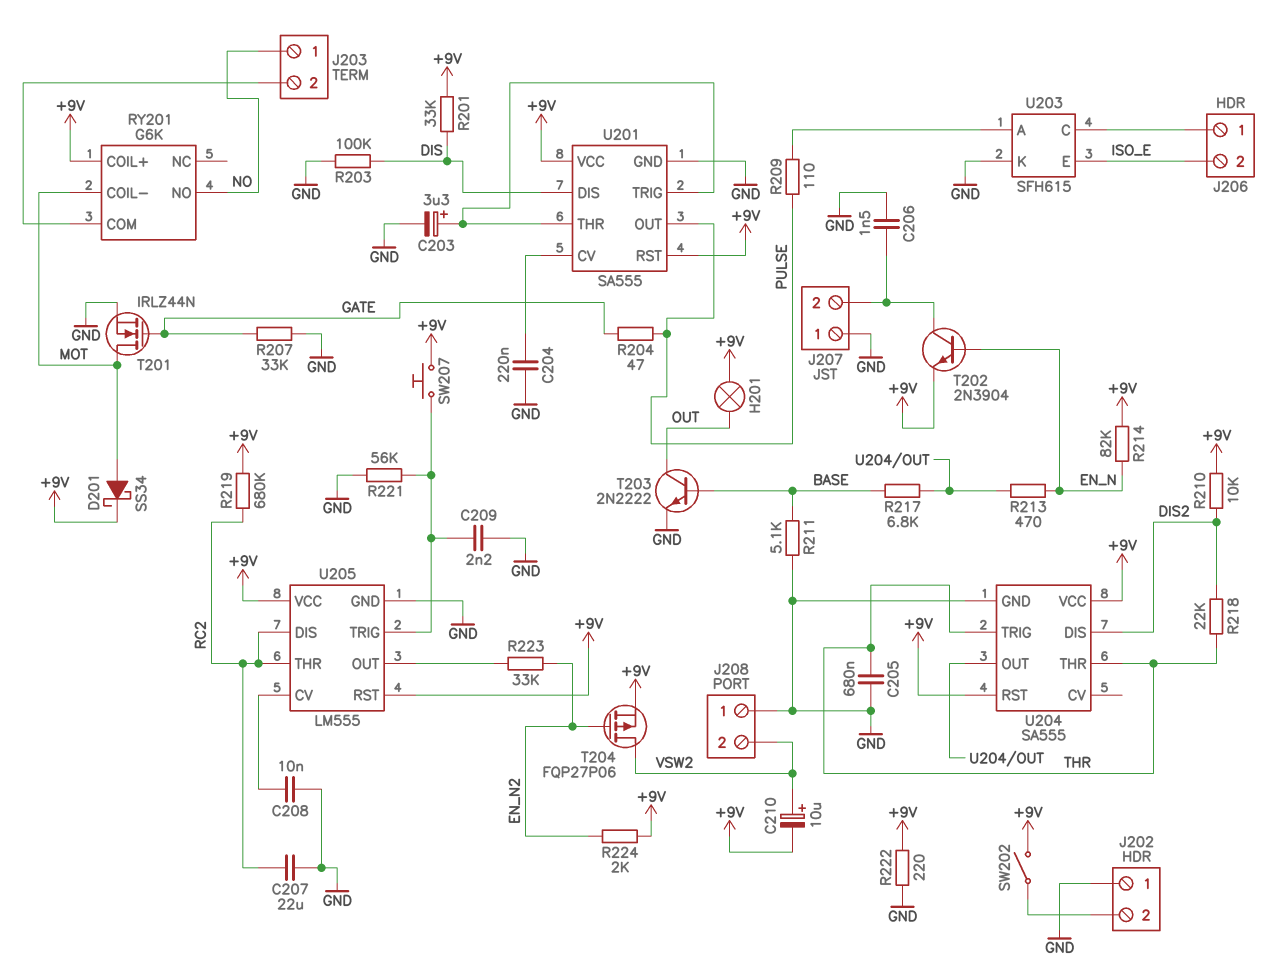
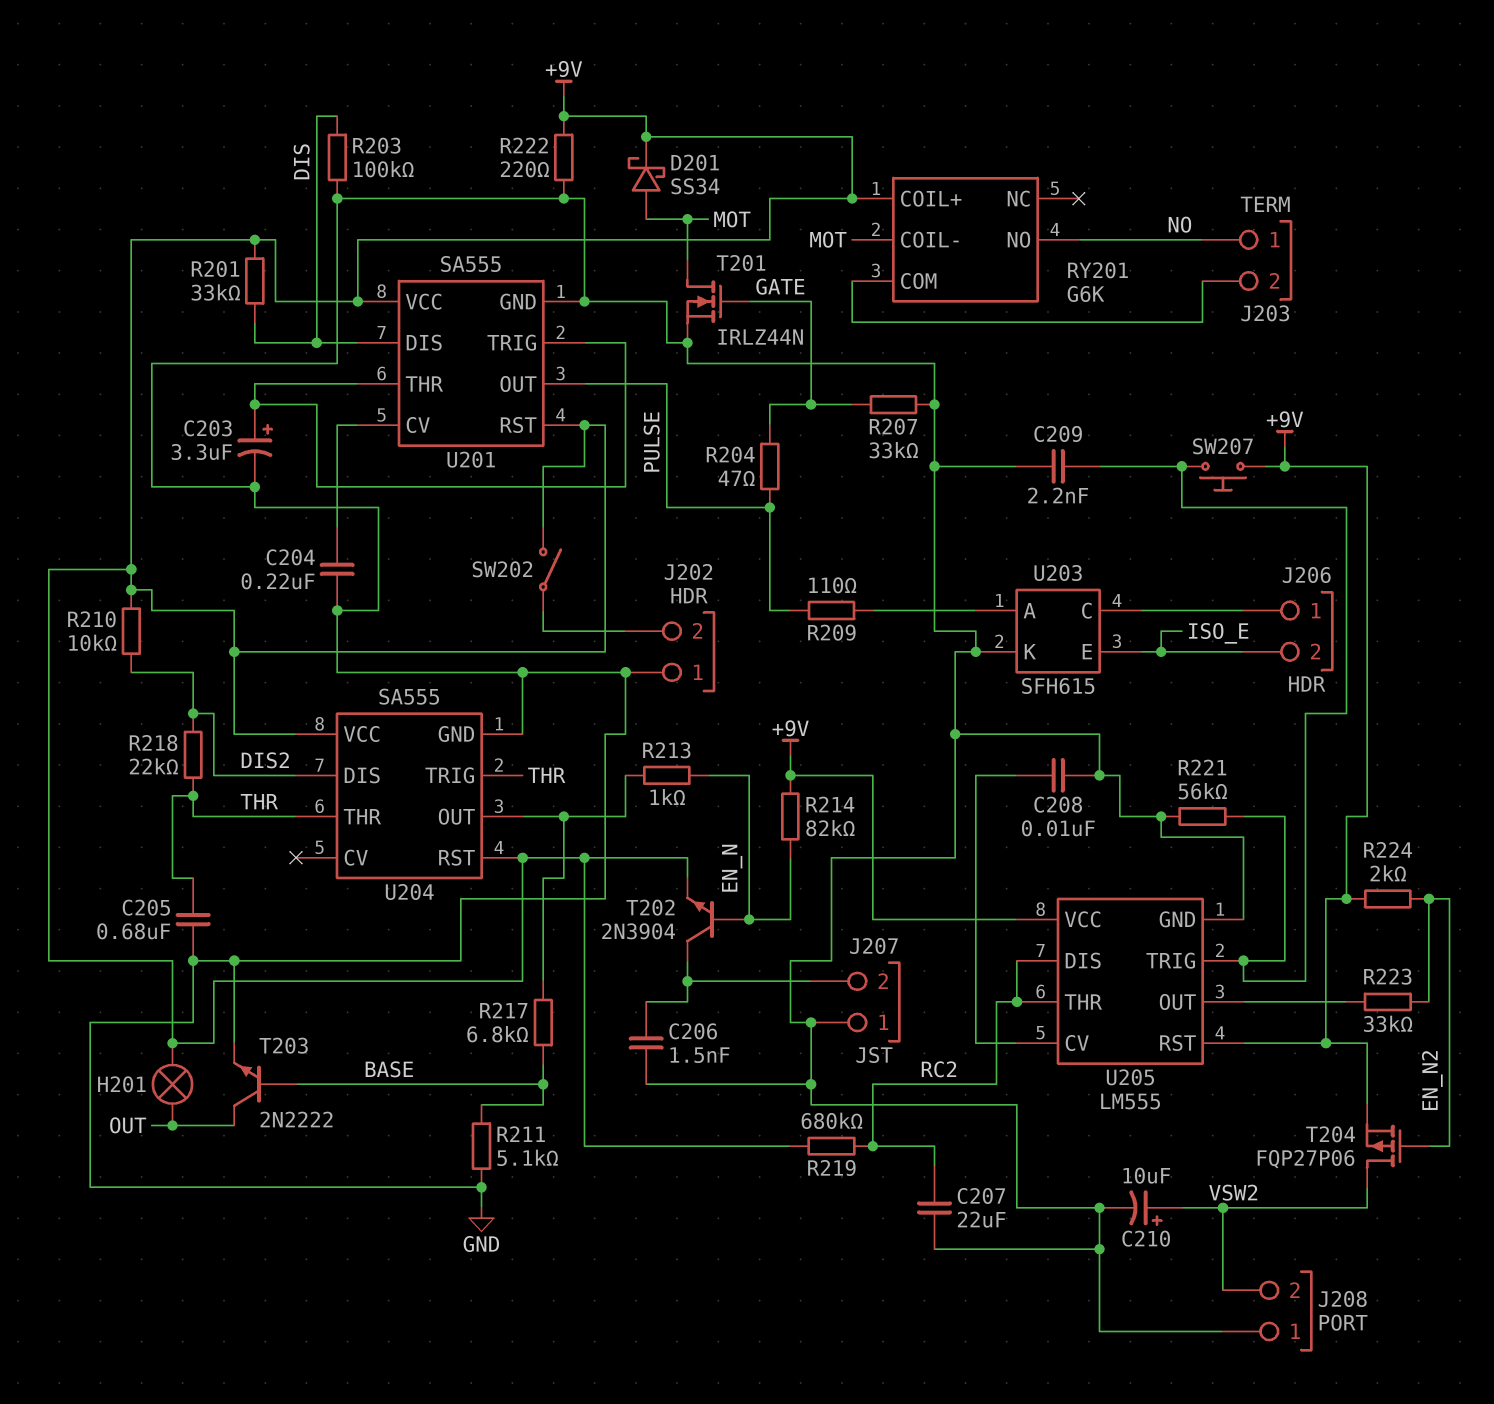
C210: 10uF (plus VSW2, minus +9V) -> 10uF (plus VSW2, minus GND)
R213: 470 (EN_N, U204/OUT) -> 1k (EN_N, U204/OUT)

